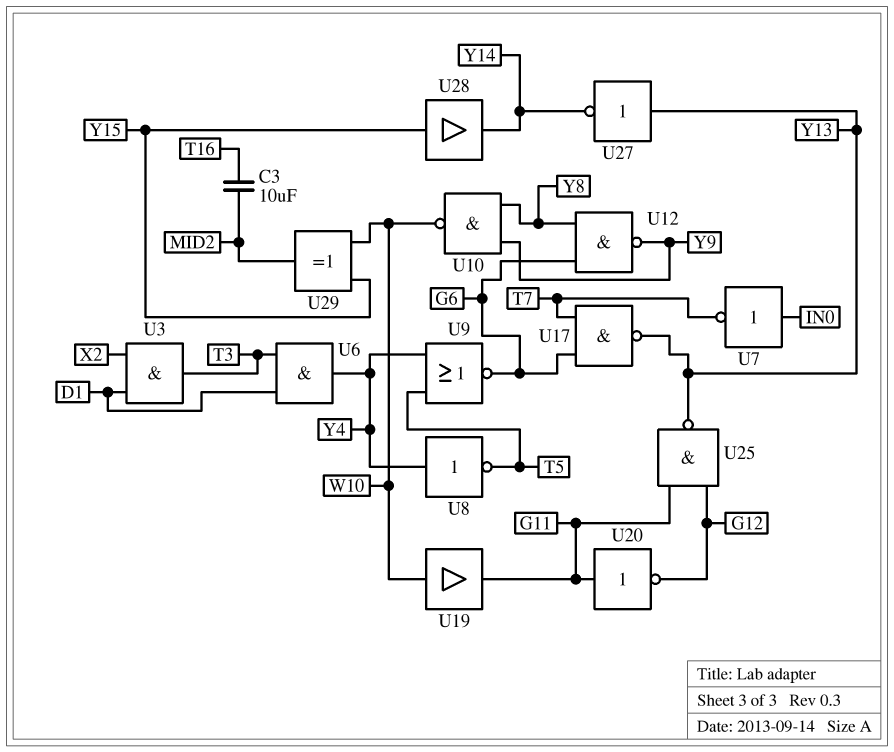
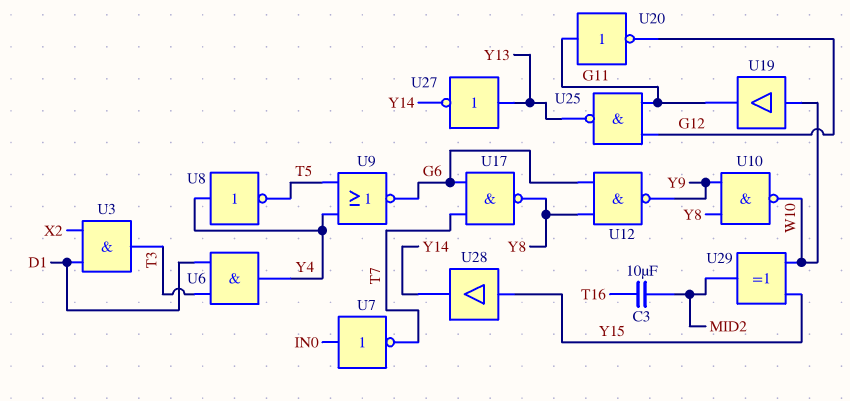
U17: NAND (in G6, in T7, out Y13) -> NAND (in G6, in T7, out Y8)

